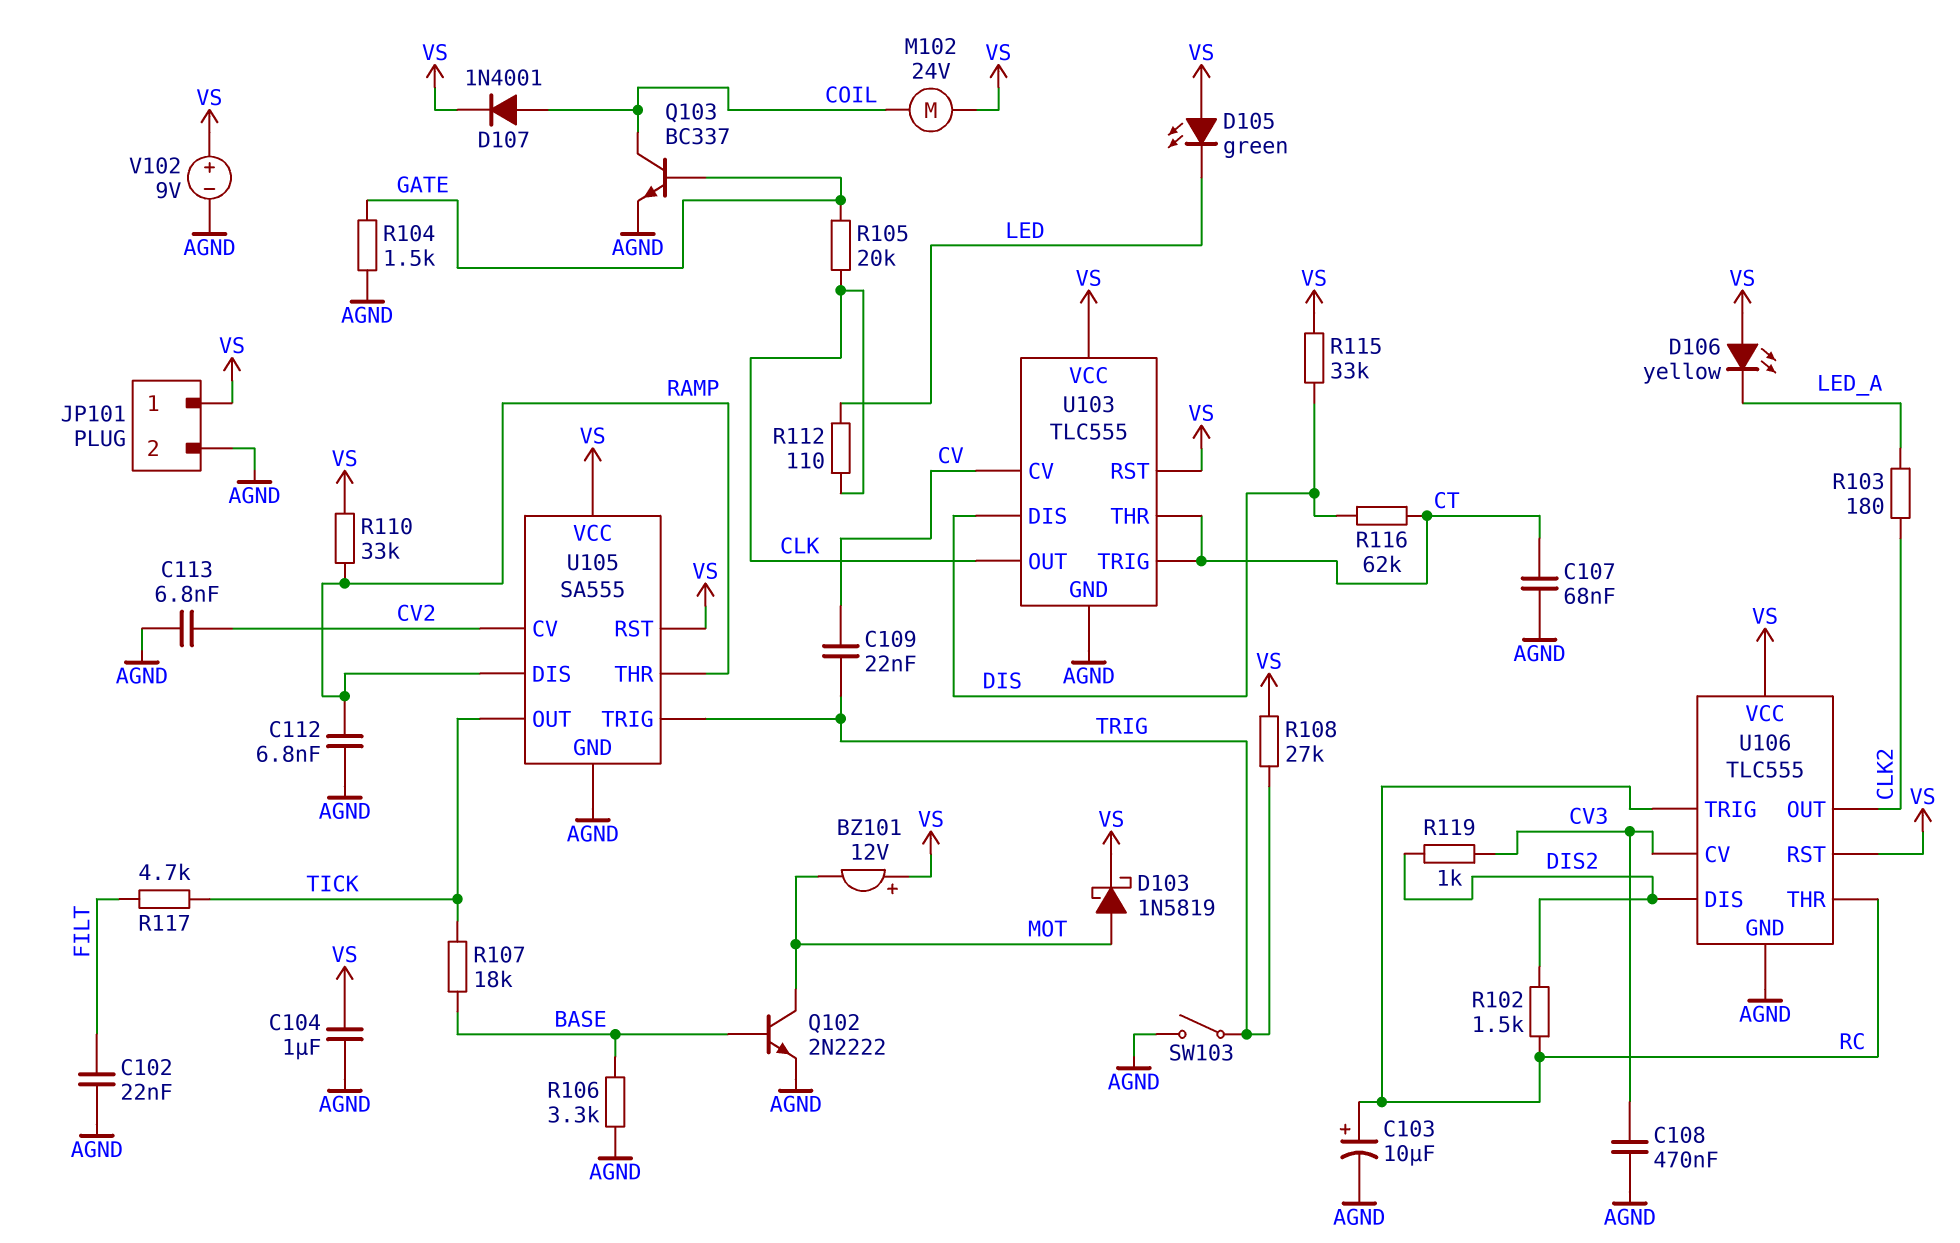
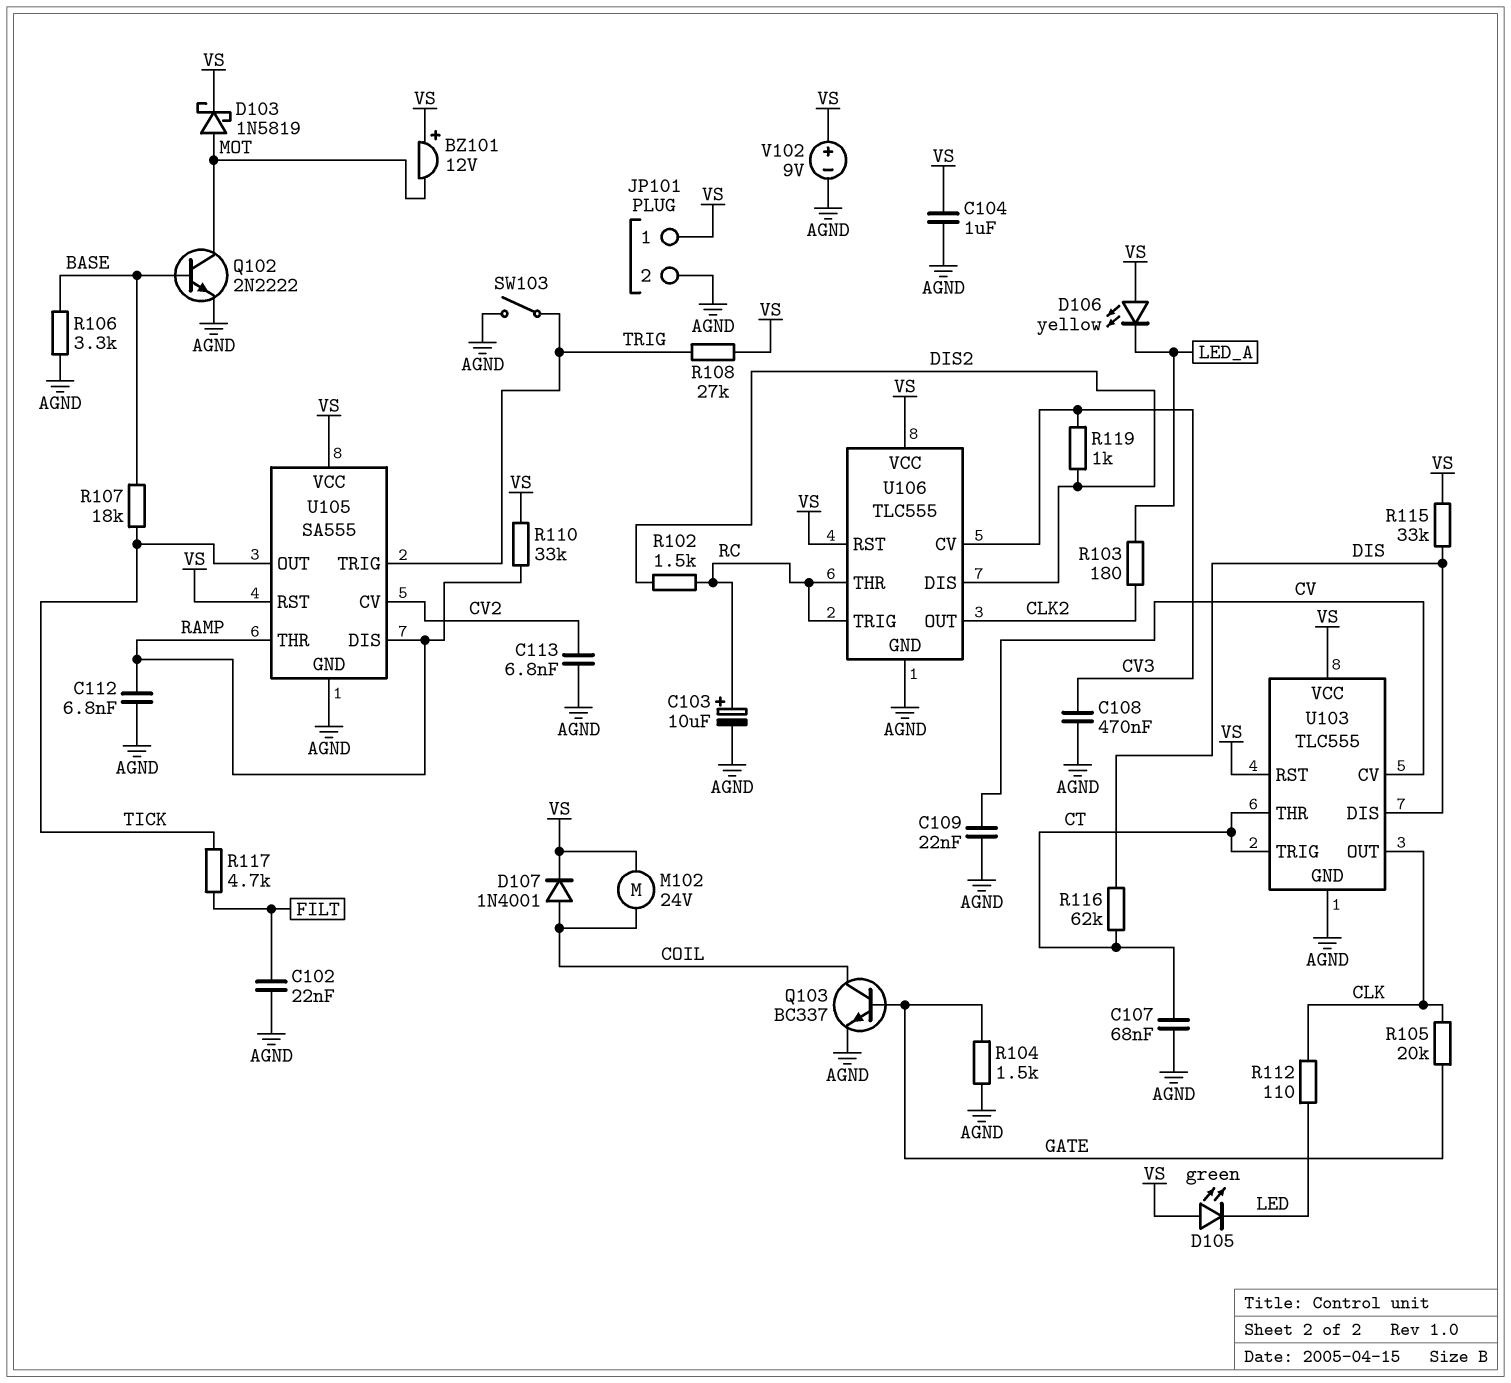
C109: 22nF (CV, TRIG) -> 22nF (AGND, CV)

